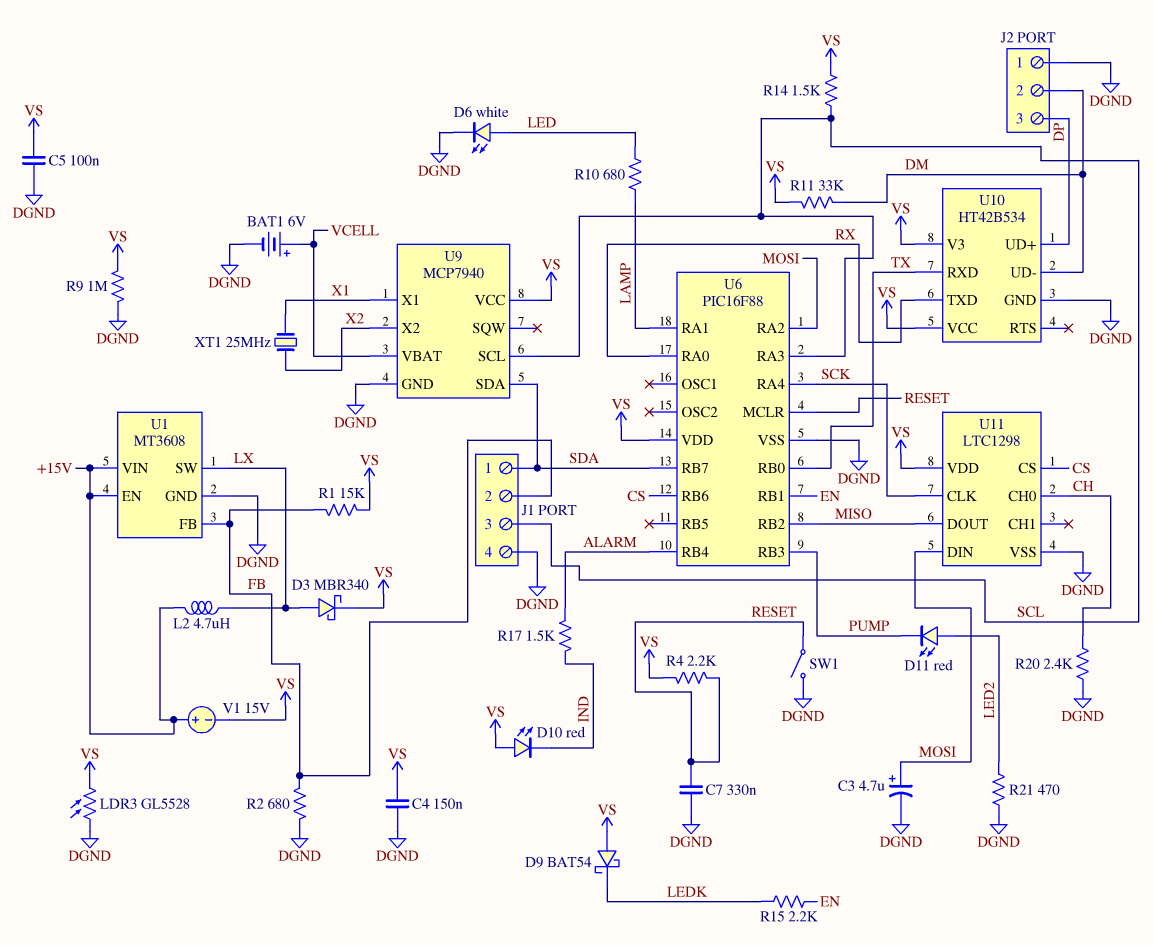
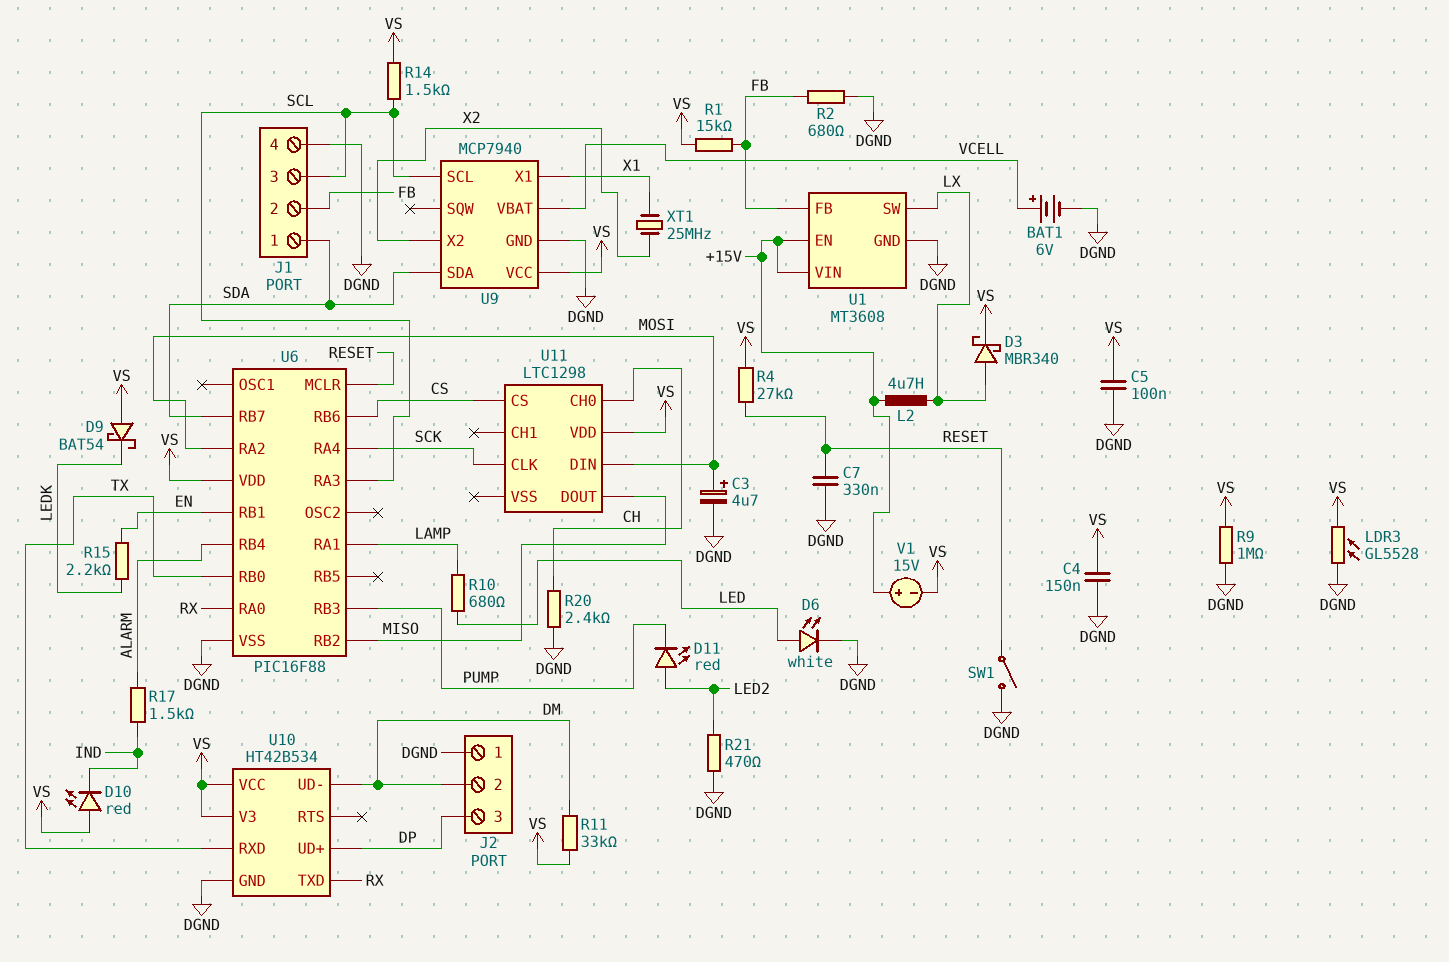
R4: 2.2k (RESET, VS) -> 27k (RESET, VS)
U11 pin VSS: DGND -> none

